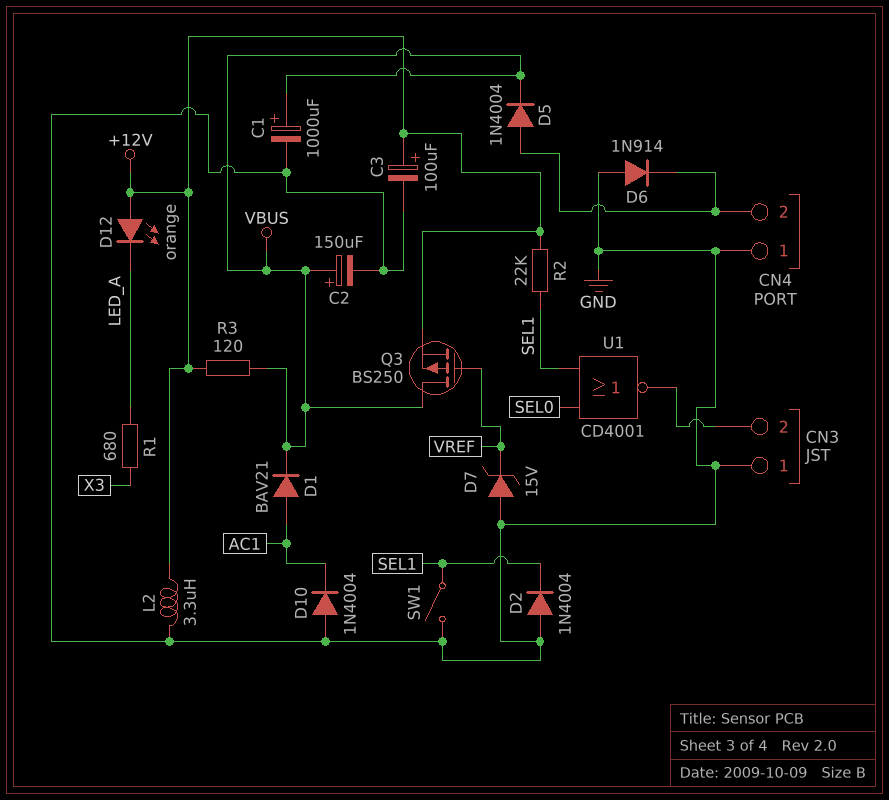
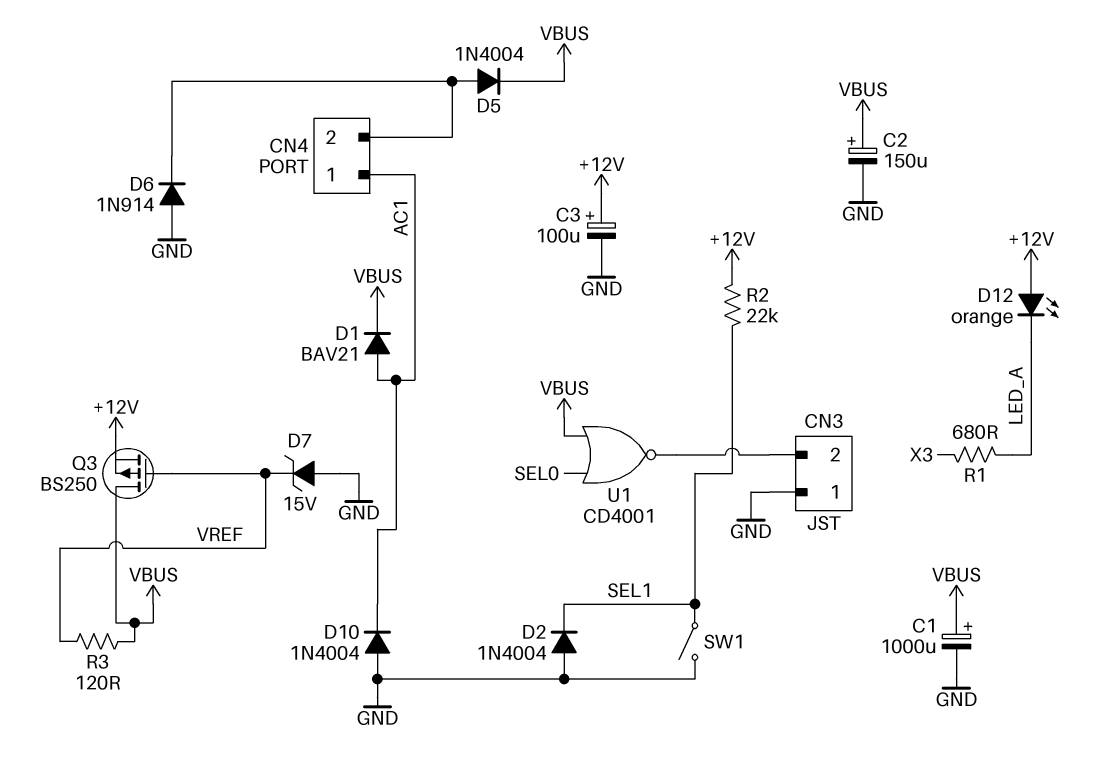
CN4 pin 1: GND -> AC1
L2: 3.3uH (+12V, GND) -> none
R3: 120 (+12V, VBUS) -> 120 (VBUS, VREF)
U1: NOR CD4001 (in SEL0, in SEL1, out CN3/2) -> NOR CD4001 (in SEL0, in VBUS, out CN3/2)

